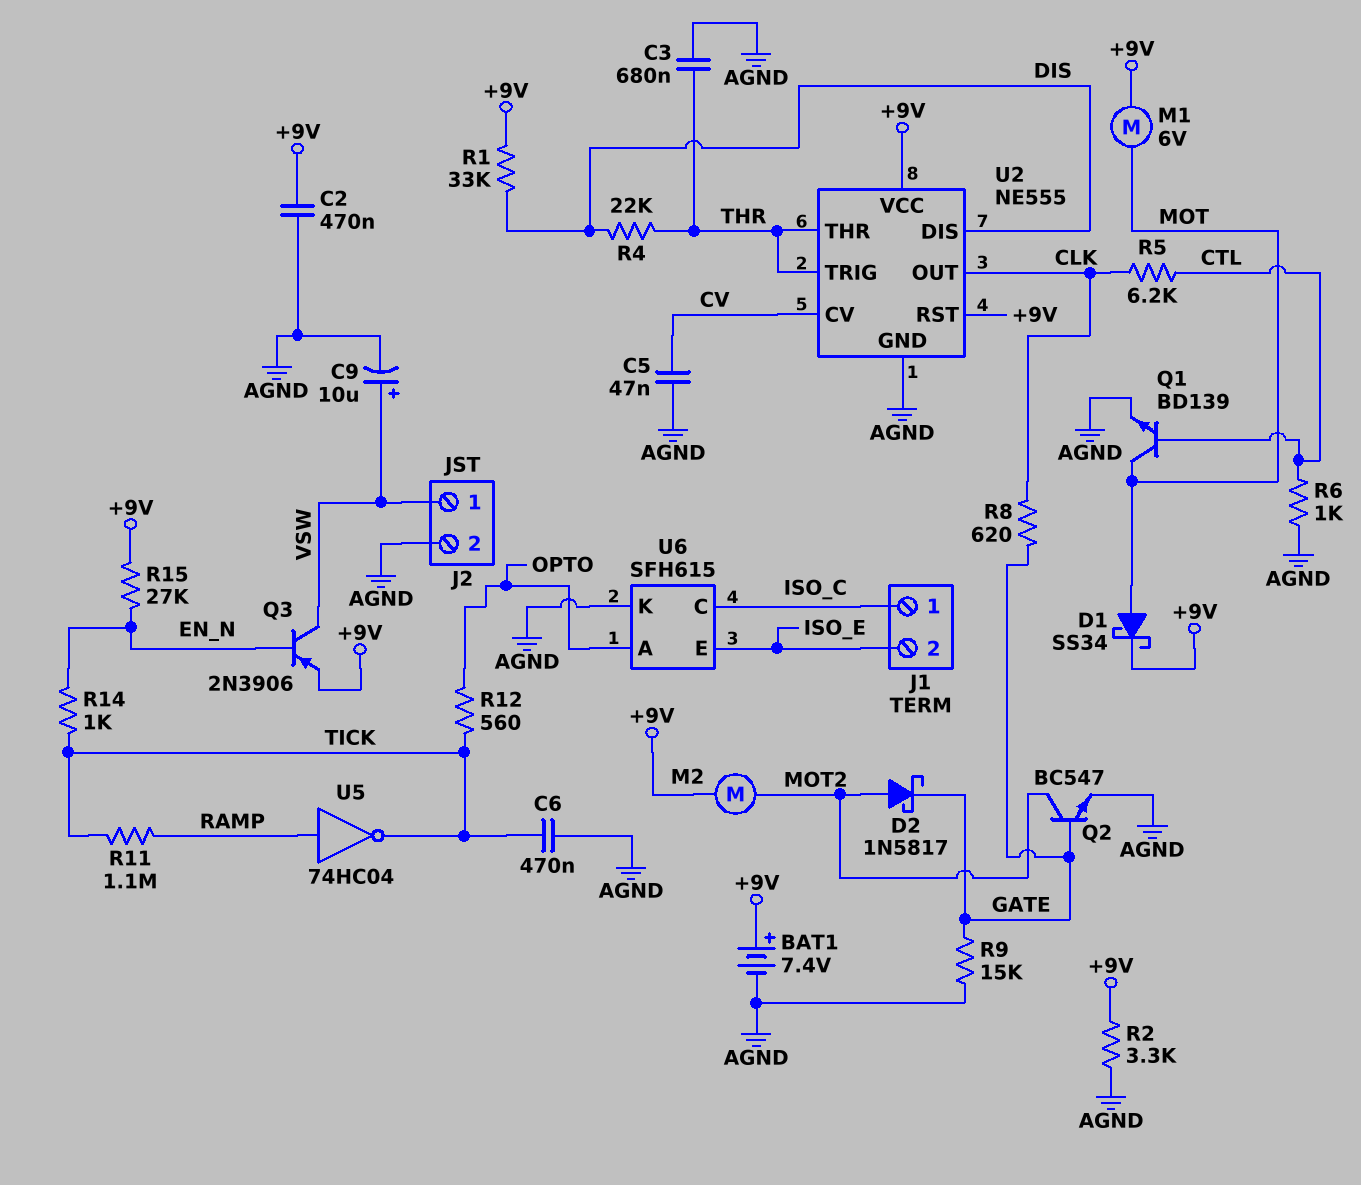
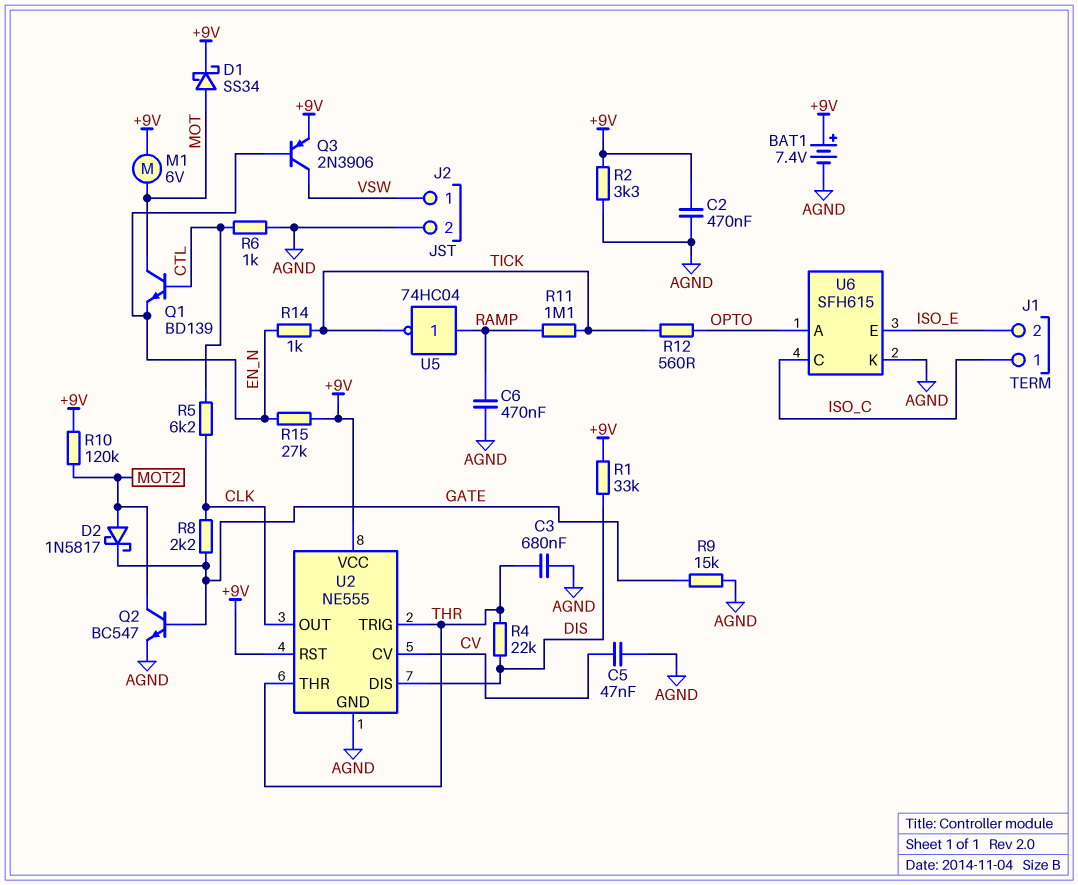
C6: 470nF (AGND, TICK) -> 470nF (AGND, RAMP)
C9: 10uF (plus VSW, minus AGND) -> none
M2: motor (+9V, MOT2) -> none
Q1: NPN BD139 (B CTL, C MOT, E AGND) -> NPN BD139 (B CTL, C MOT, E EN_N)
R8: 620 (CLK, GATE) -> 2.2k (CLK, GATE)
R10: none -> 120k (+9V, MOT2)

